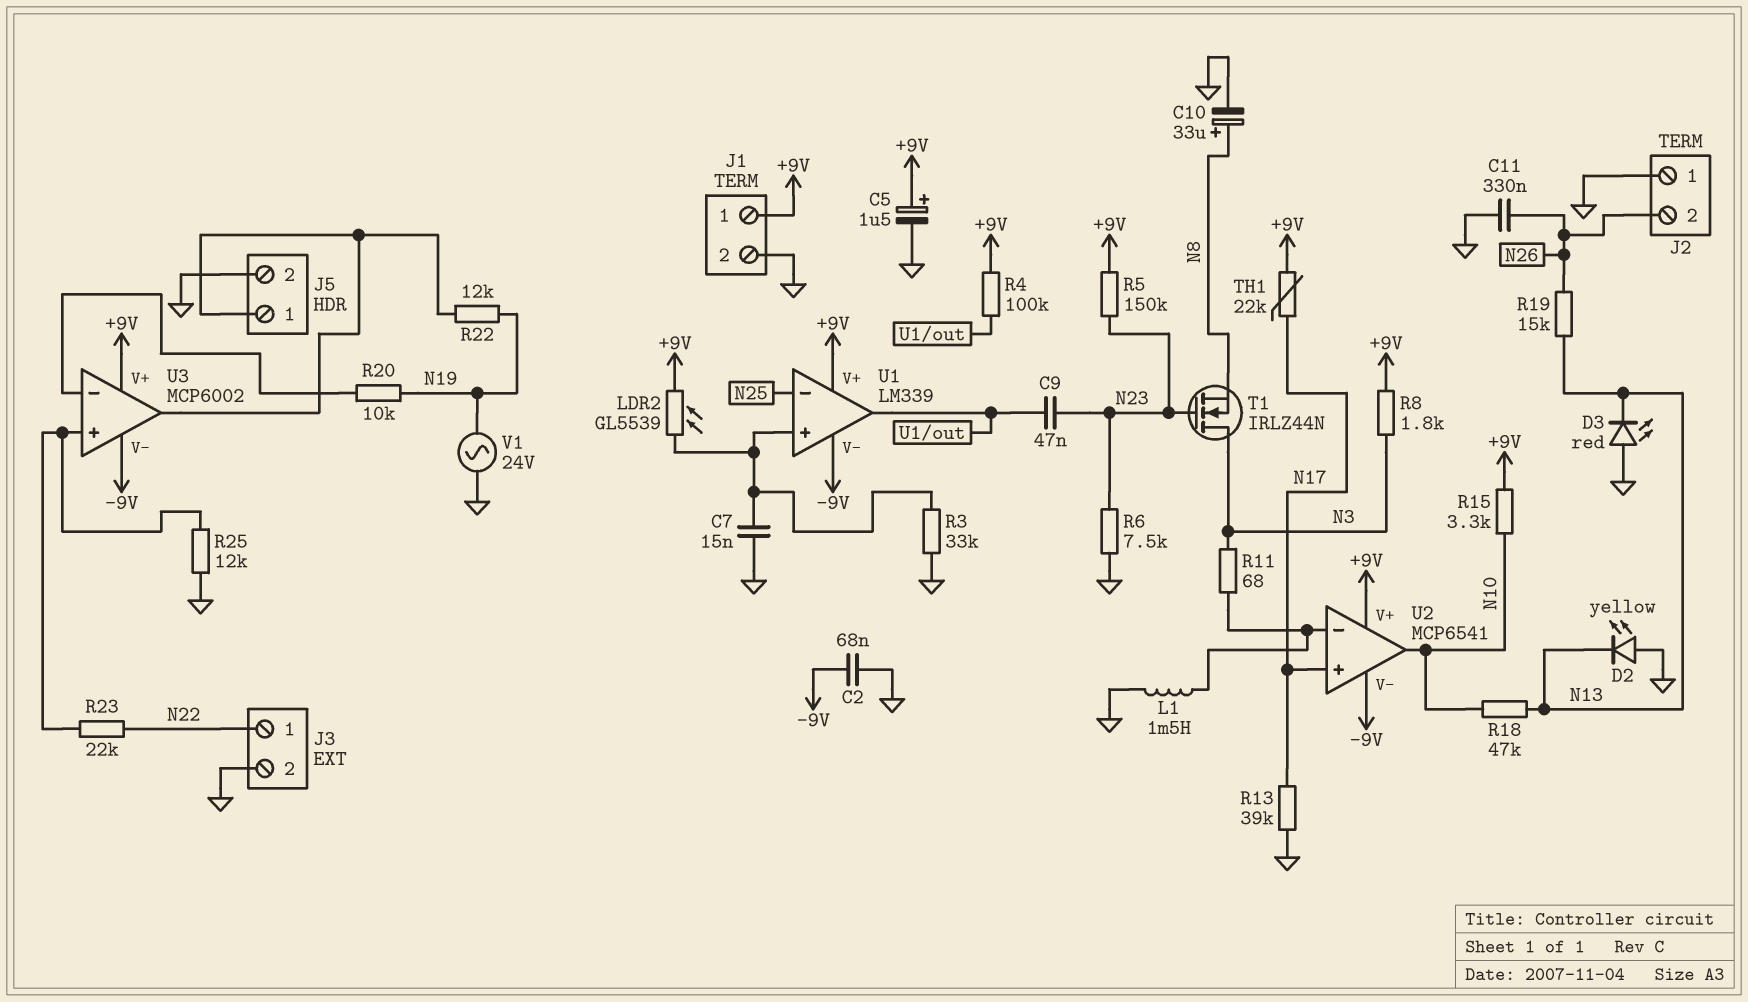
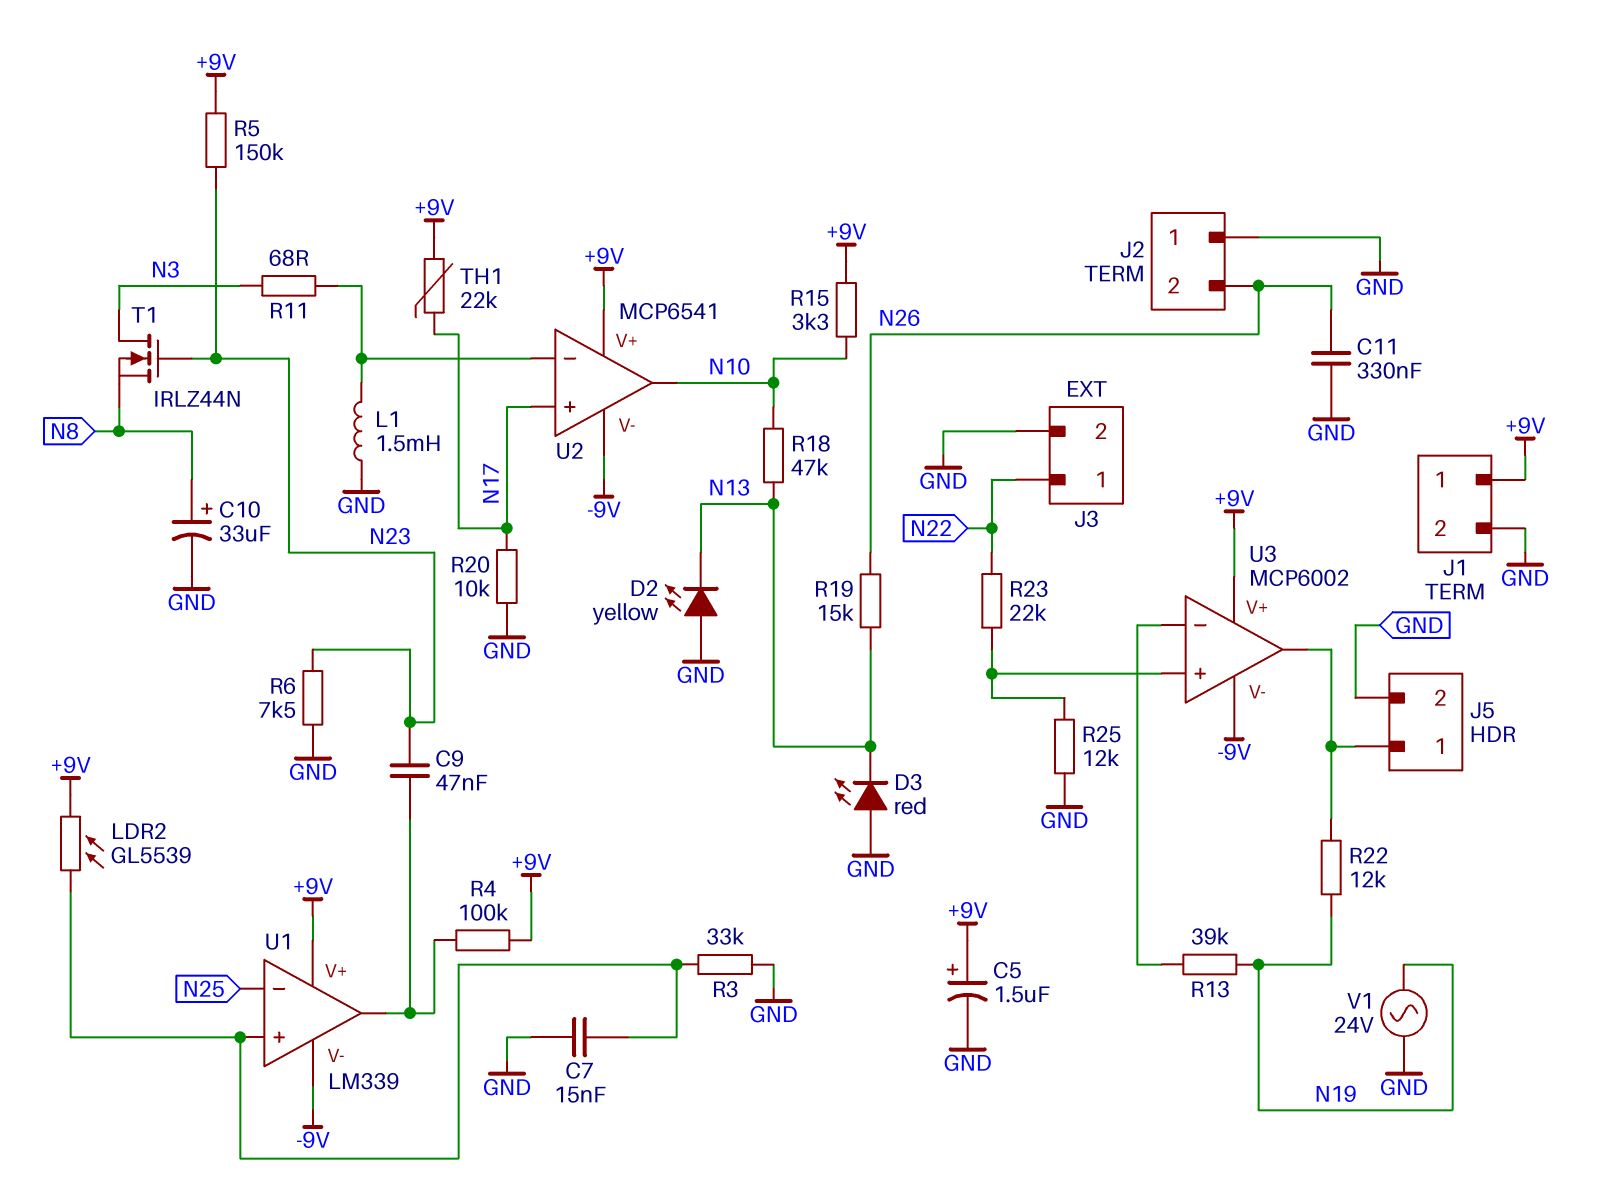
C2: 68nF (-9V, GND) -> none
R8: 1.8k (+9V, N3) -> none
R13: 39k (GND, N17) -> 39k (N19, U3/in-)
R20: 10k (N19, U3/in-) -> 10k (GND, N17)

